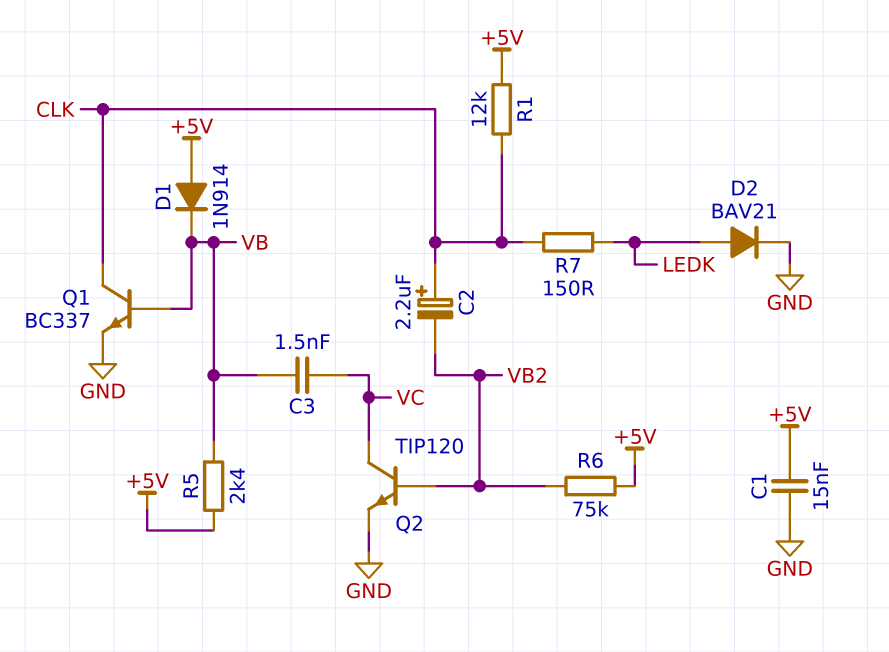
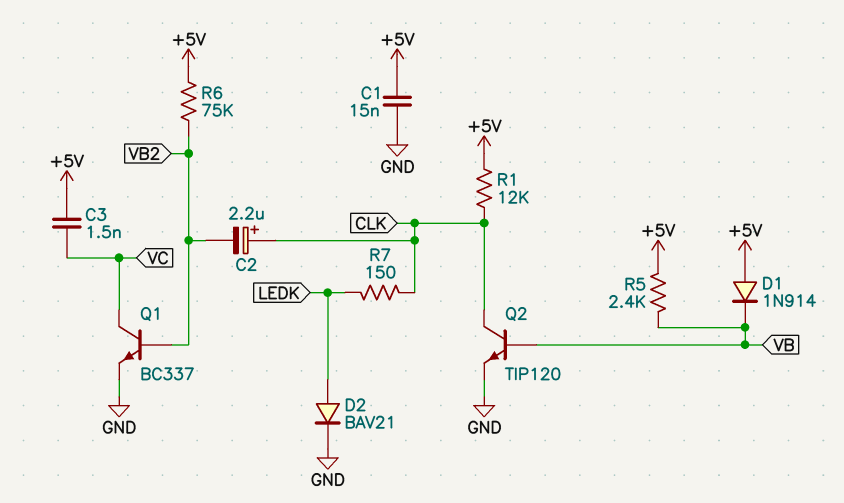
C3: 1.5nF (VB, VC) -> 1.5nF (+5V, VC)
Q1: NPN BC337 (B VB, C CLK, E GND) -> NPN BC337 (B VB2, C VC, E GND)
Q2: NPN TIP120 (B VB2, C VC, E GND) -> NPN TIP120 (B VB, C CLK, E GND)

